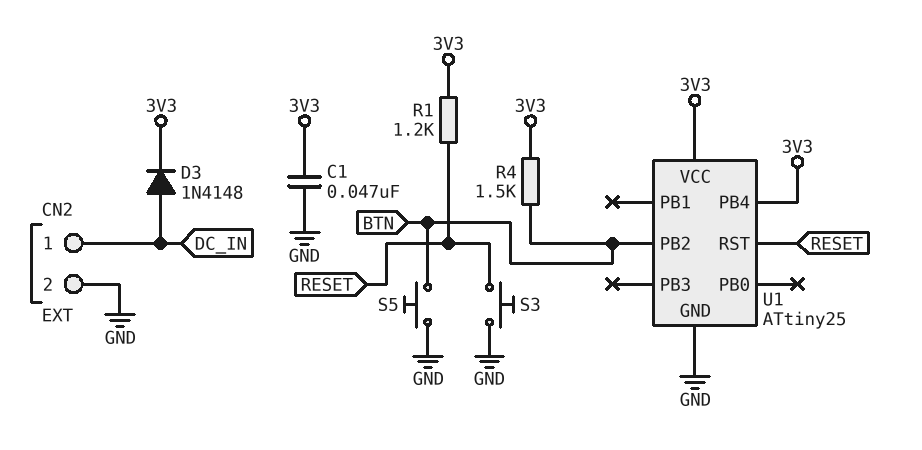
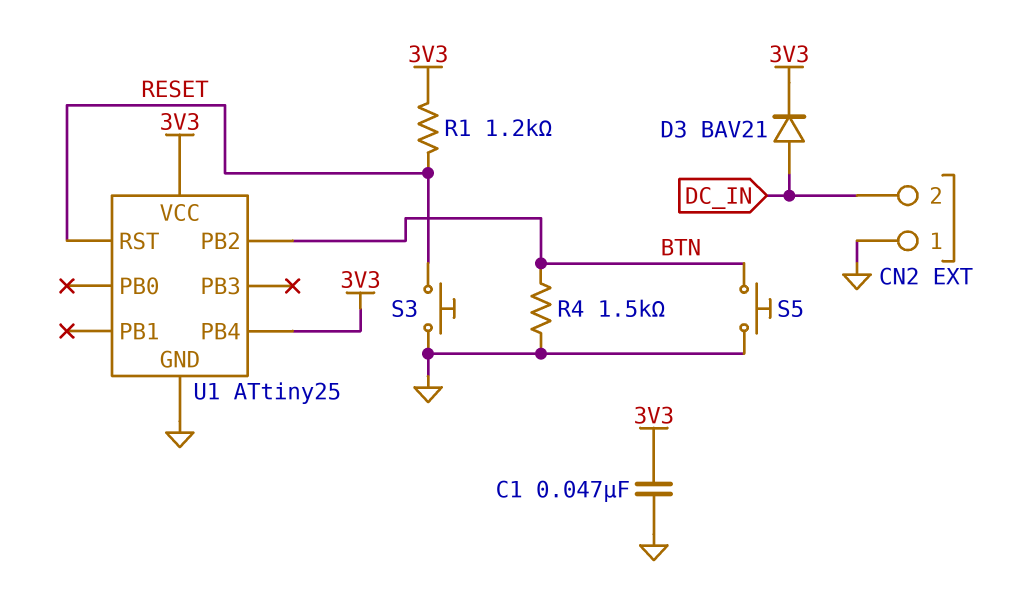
CN2 pin 1: DC_IN -> GND
CN2 pin 2: GND -> DC_IN
D3: diode 1N4148 (A DC_IN, K 3V3) -> diode BAV21 (A DC_IN, K 3V3)
R4: 1.5k (3V3, BTN) -> 1.5k (BTN, GND)

